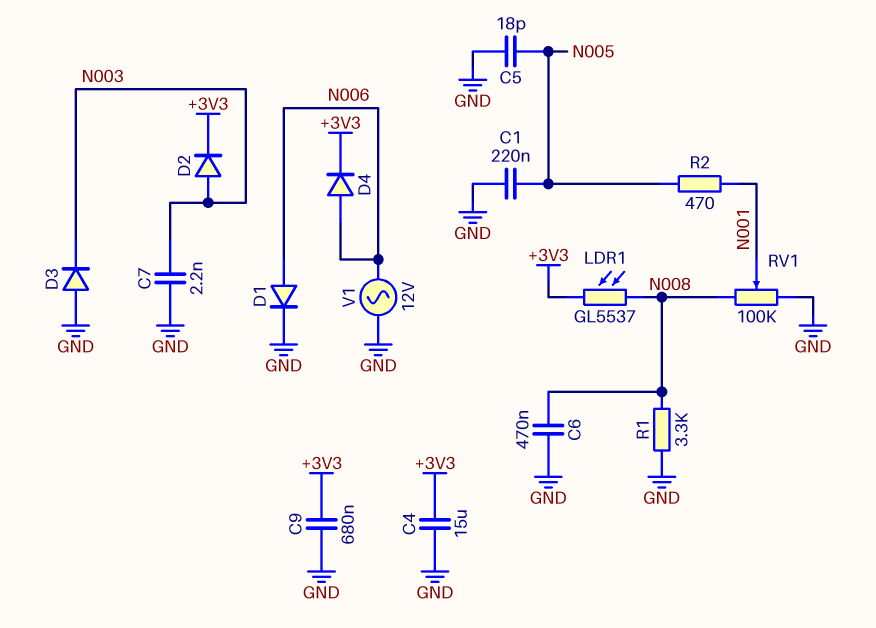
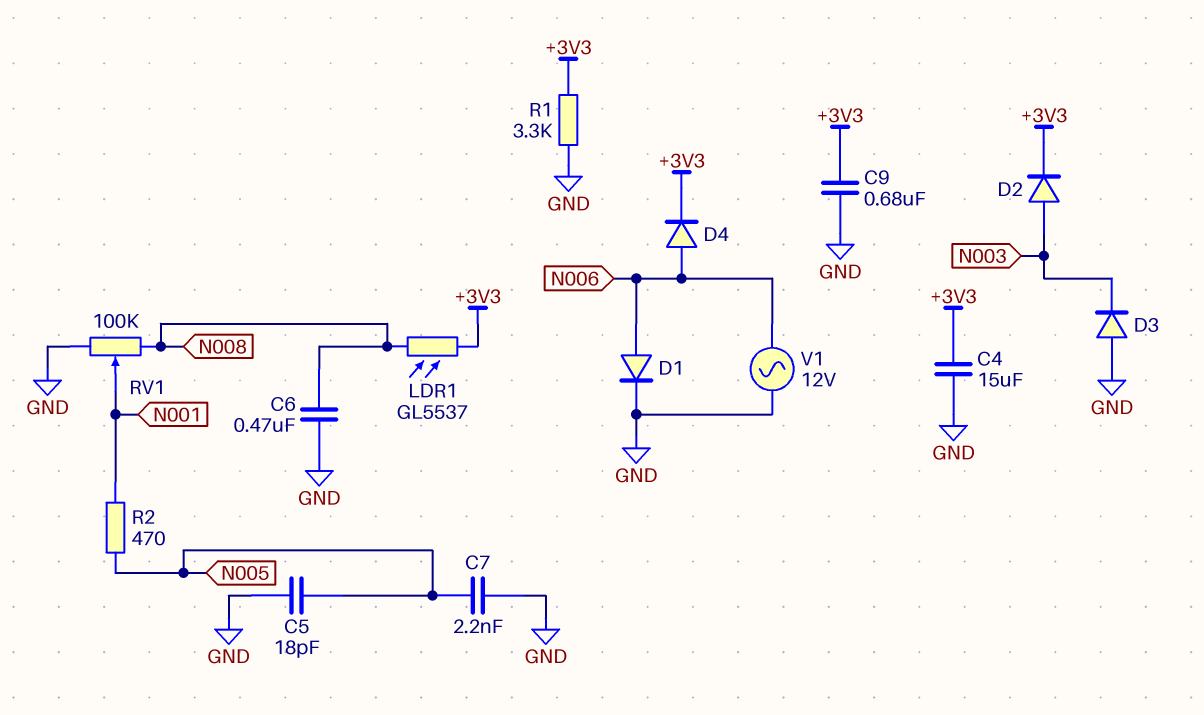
C1: 220nF (GND, N005) -> none
C7: 2.2nF (GND, N003) -> 2.2nF (GND, N005)
R1: 3.3k (GND, N008) -> 3.3k (+3V3, GND)

